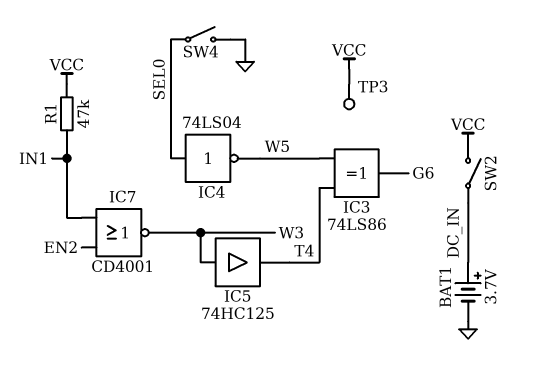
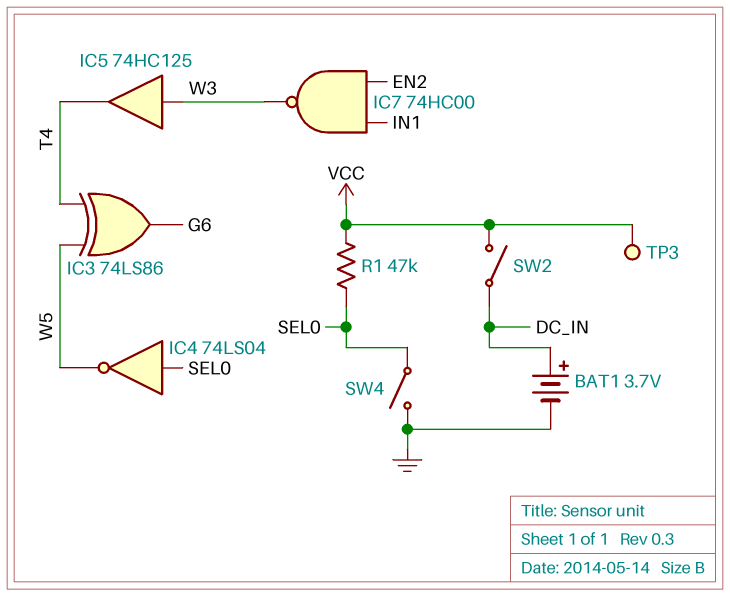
IC7: NOR CD4001 (in EN2, in IN1, out W3) -> NAND 74HC00 (in EN2, in IN1, out W3)
R1: 47k (IN1, VCC) -> 47k (SEL0, VCC)

